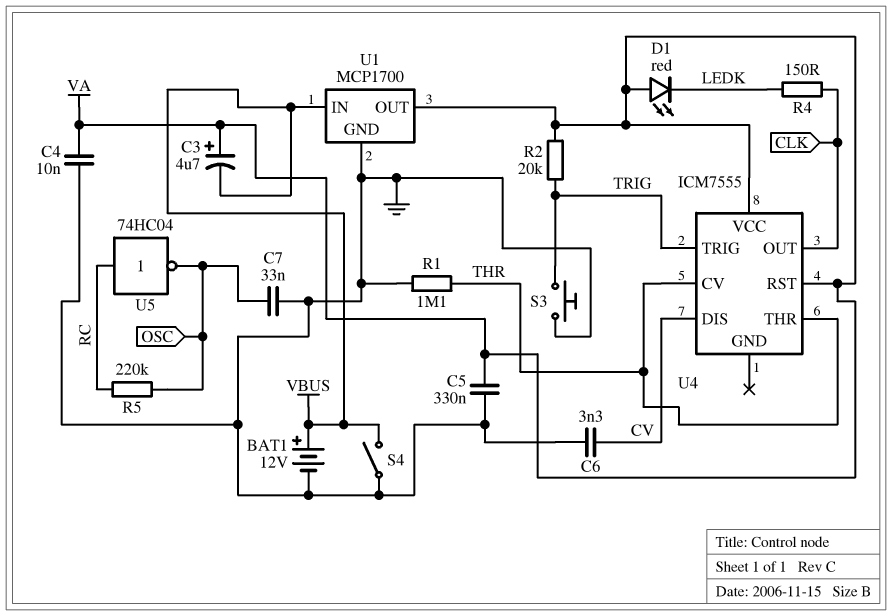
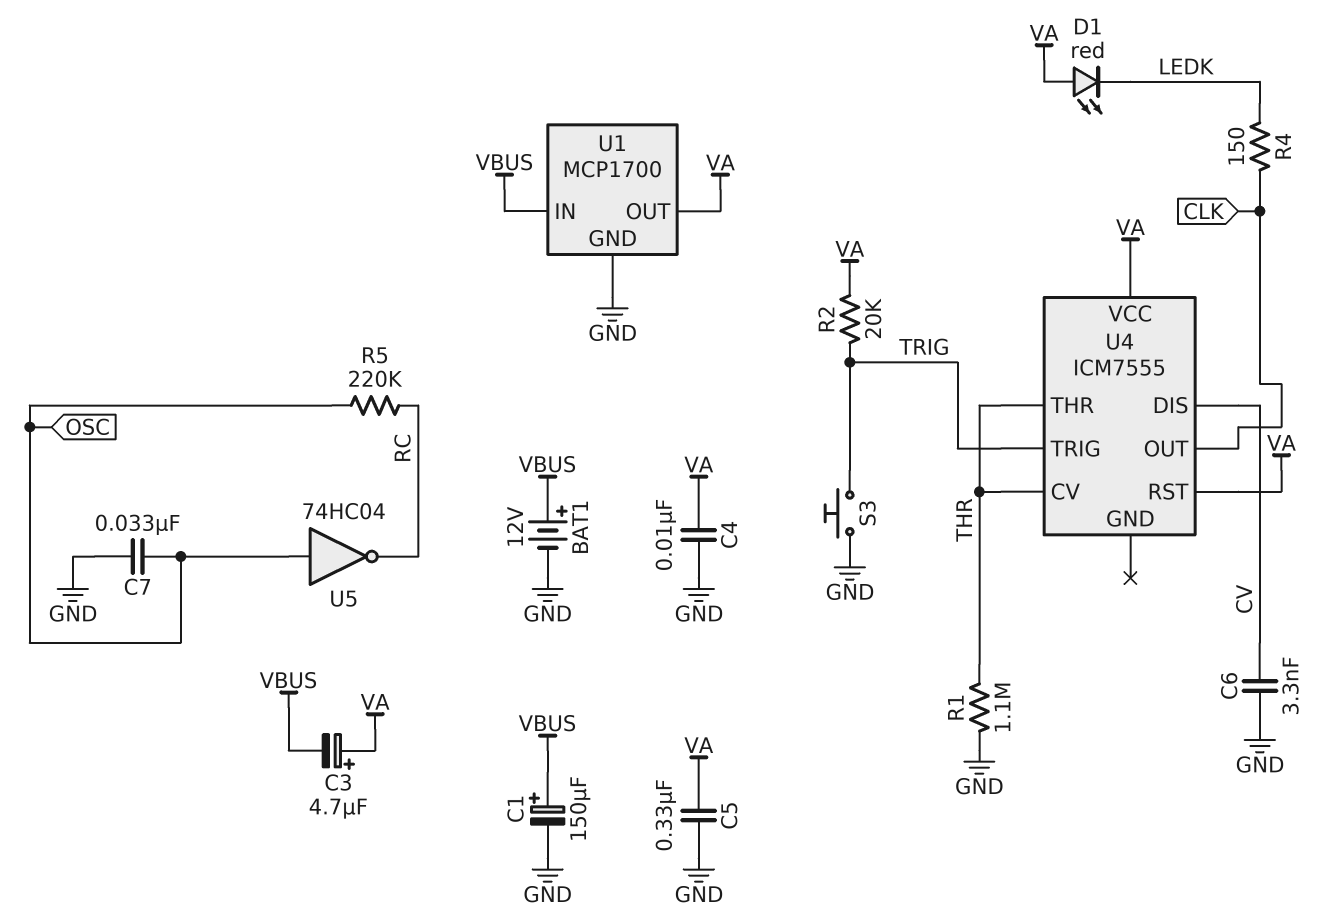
C1: none -> 150uF (plus VBUS, minus GND)
S4: switch (GND, VBUS) -> none
U5: NOT 74HC04 (in RC, out OSC) -> NOT 74HC04 (in OSC, out RC)

